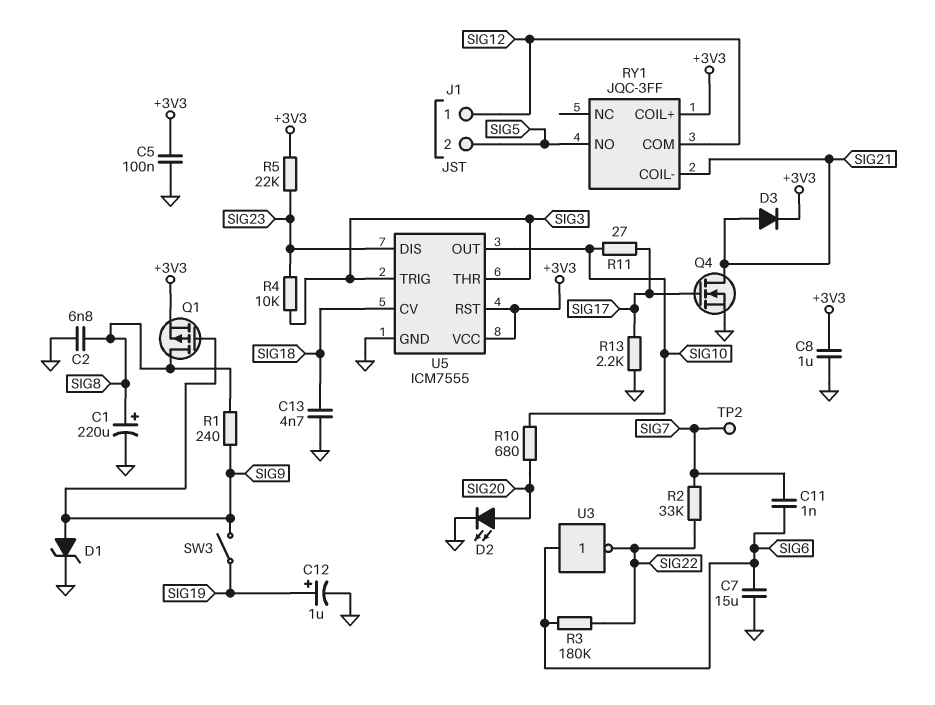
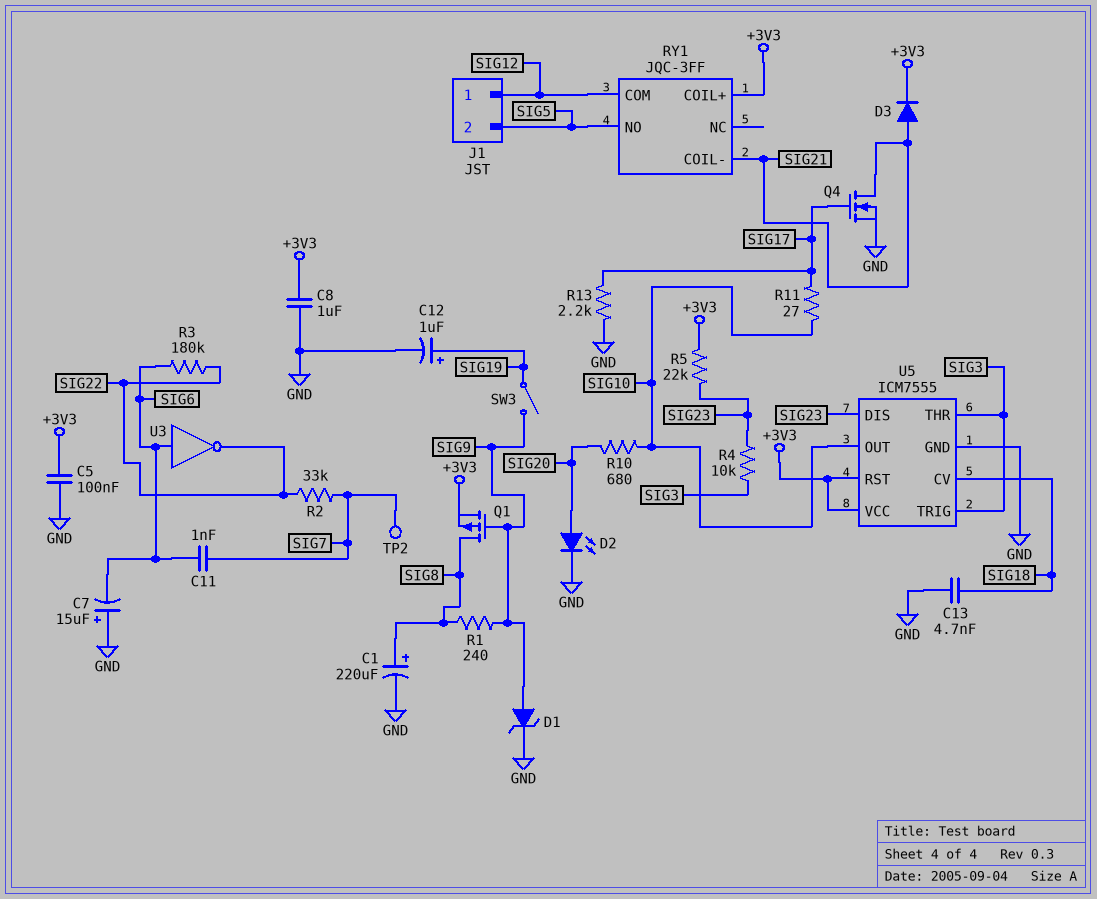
C2: 6.8nF (GND, SIG8) -> none
C7: 15uF (GND, SIG6) -> 15uF (plus GND, minus SIG6)

